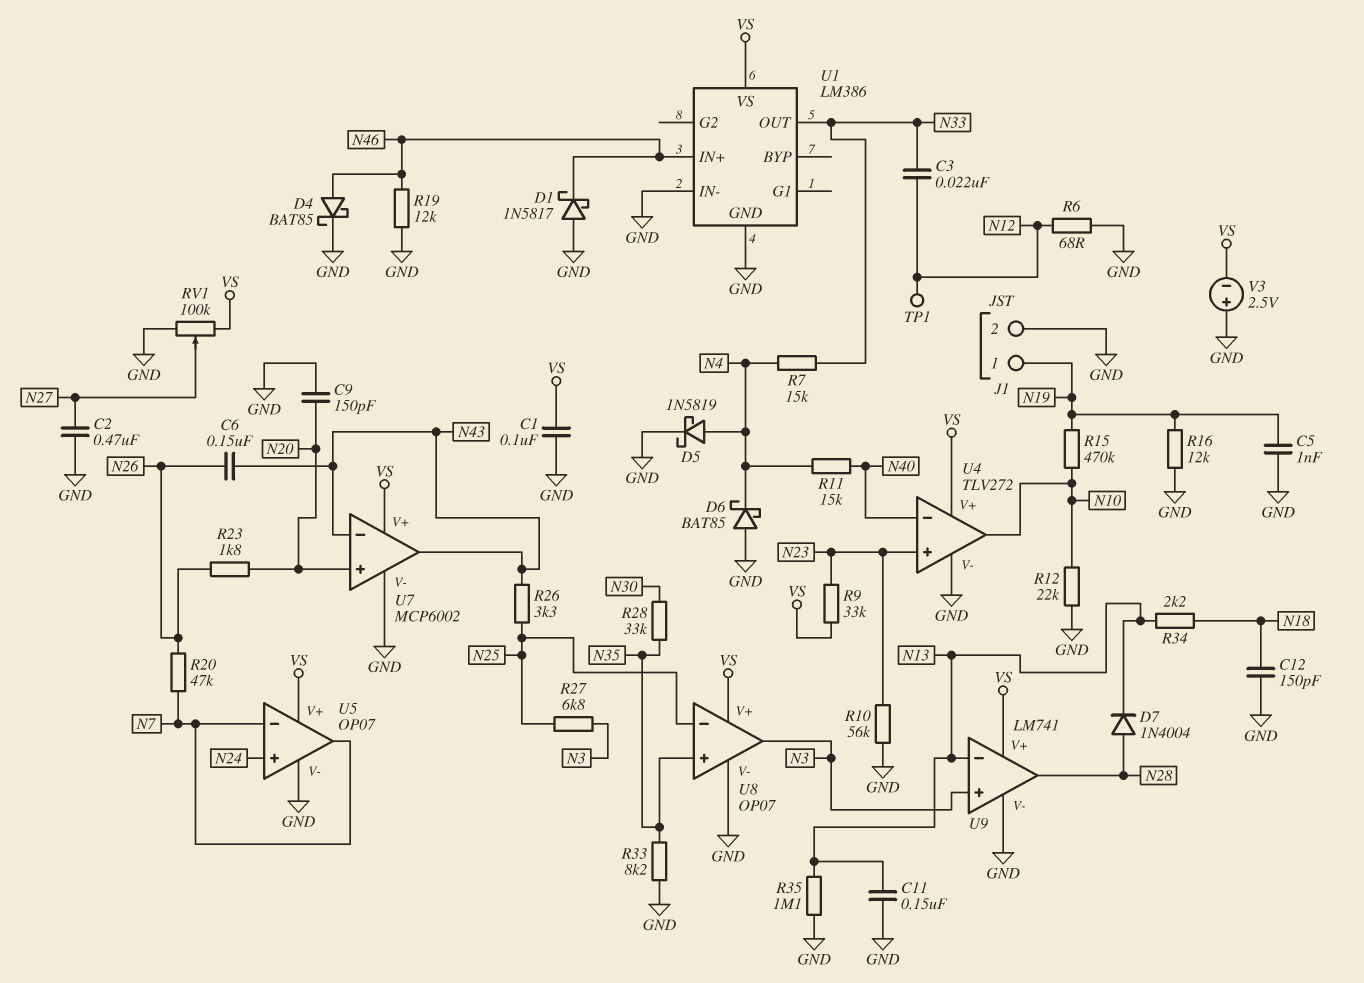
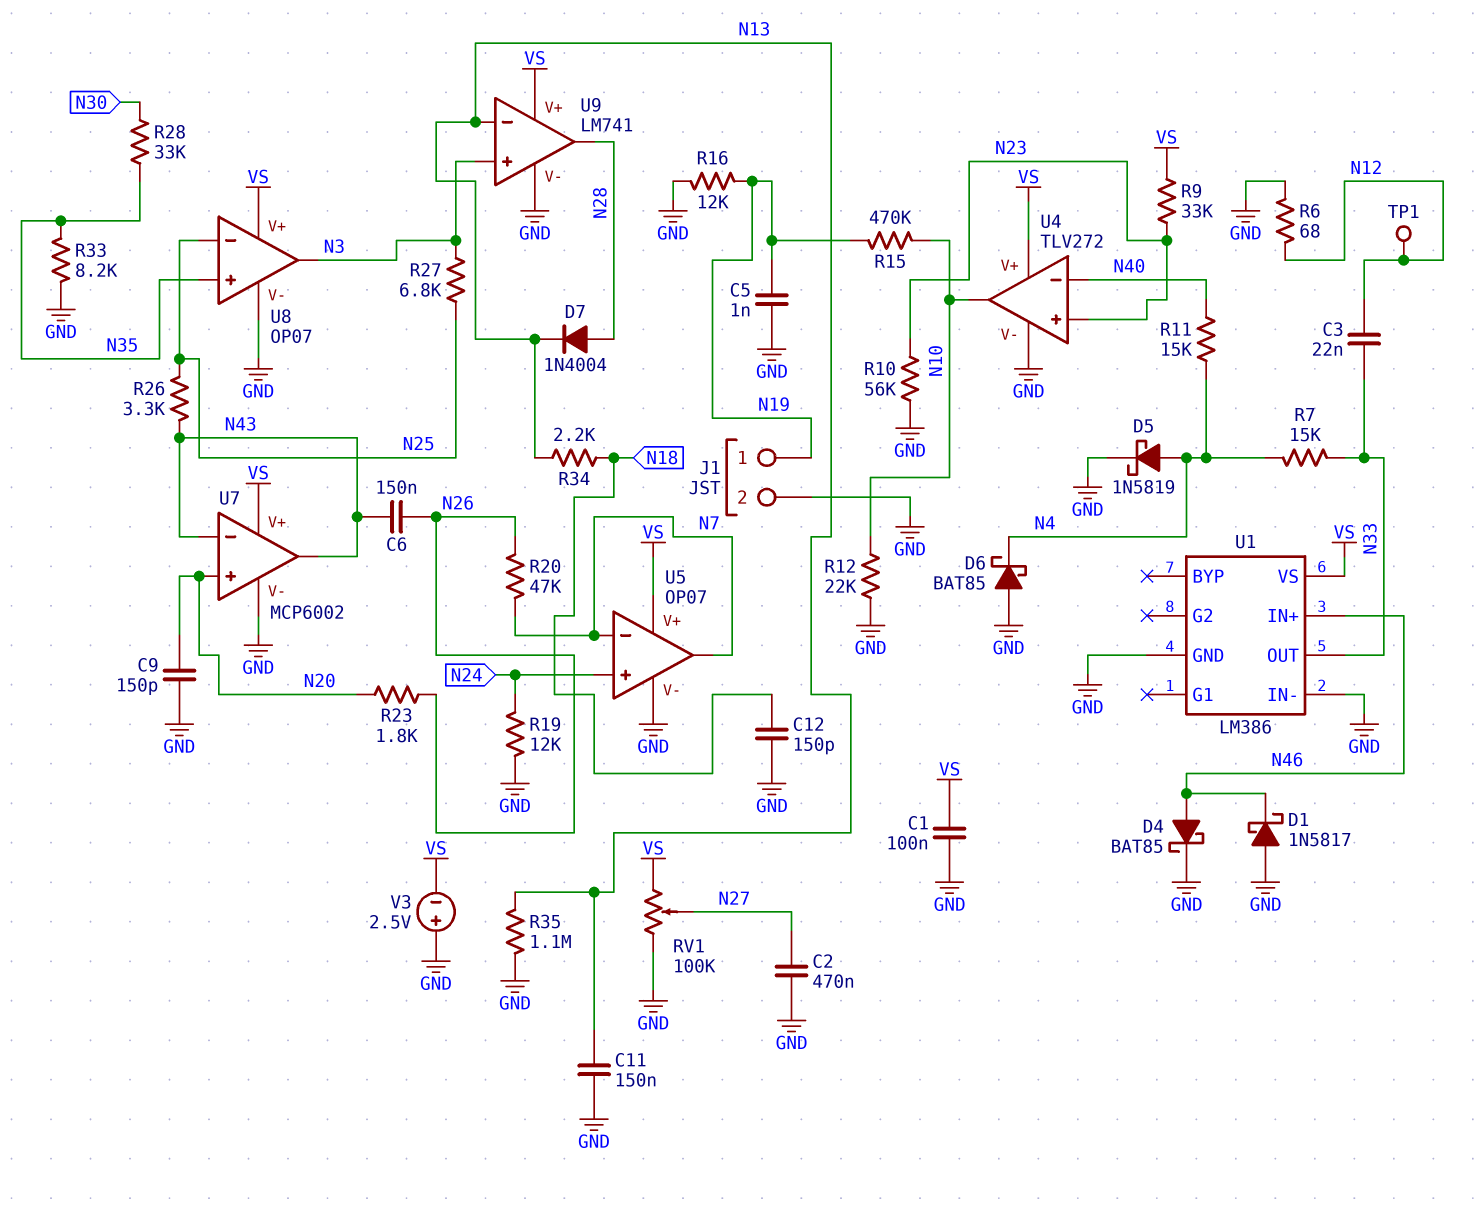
R19: 12k (GND, N46) -> 12k (GND, N24)

